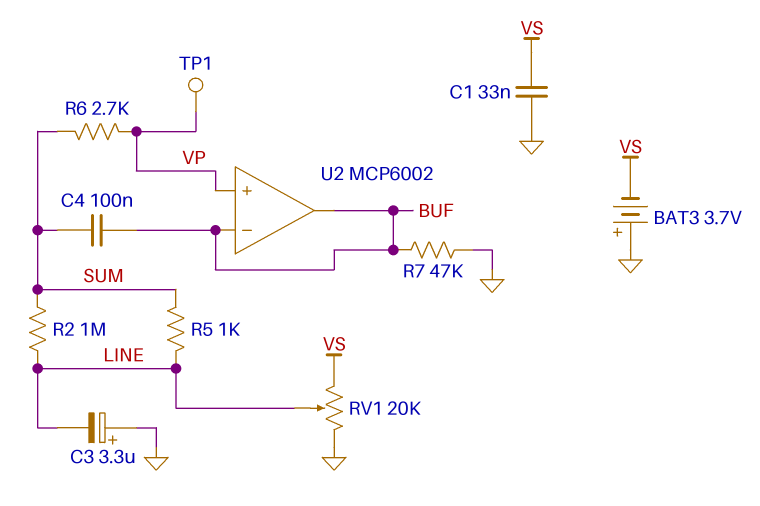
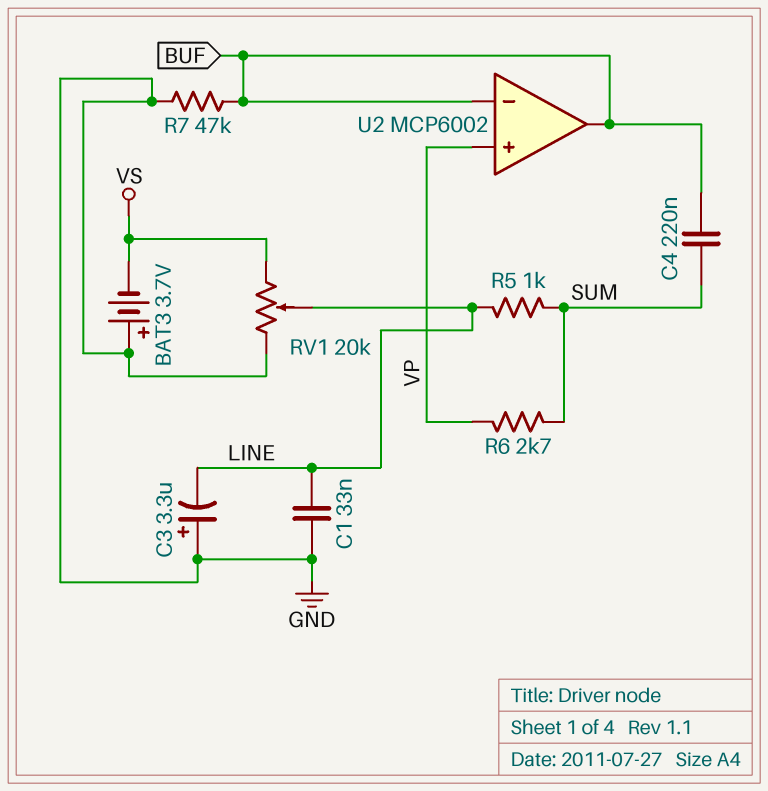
C1: 33nF (GND, VS) -> 33nF (GND, LINE)
C4: 100nF (BUF, SUM) -> 220nF (BUF, SUM)
R2: 1M (LINE, SUM) -> none
TP1: test point (VP) -> none

